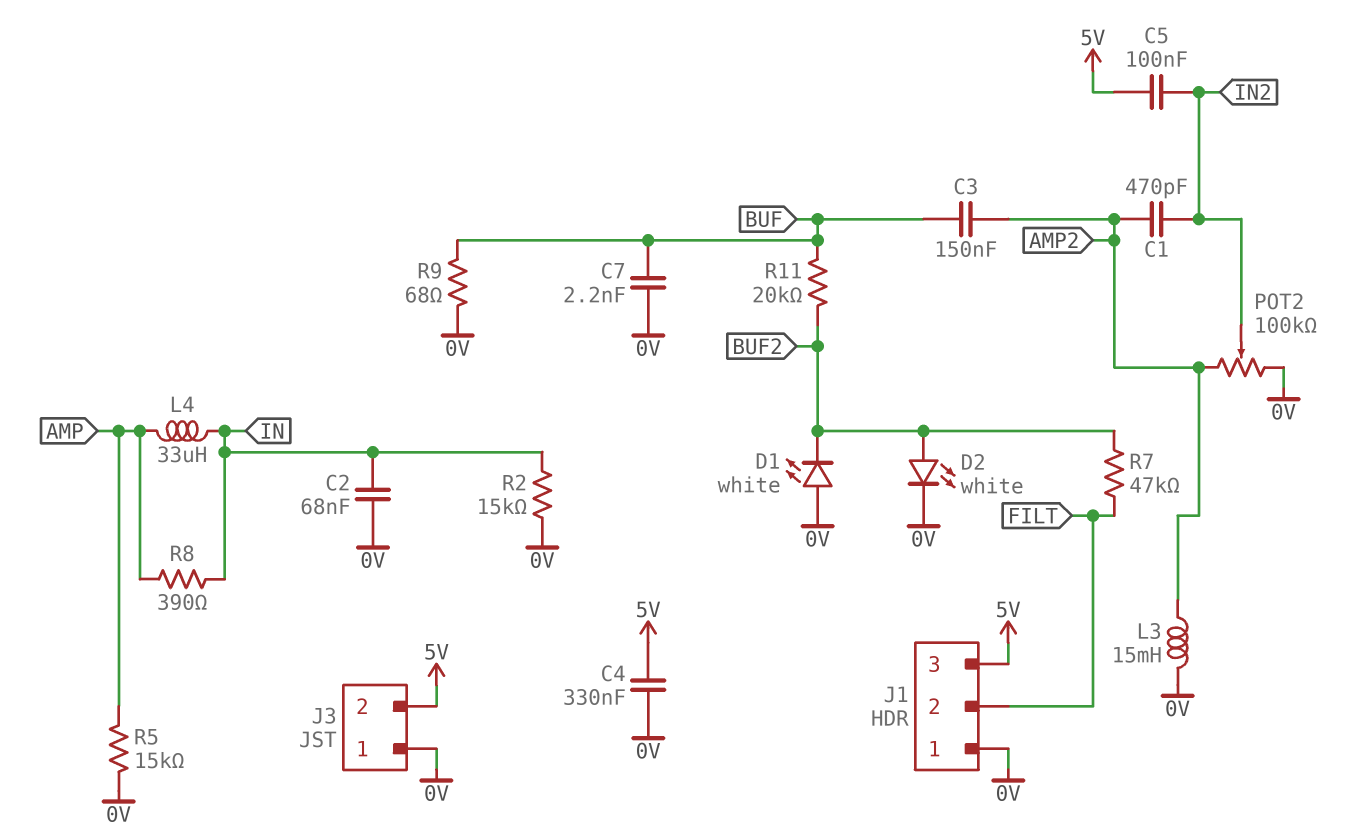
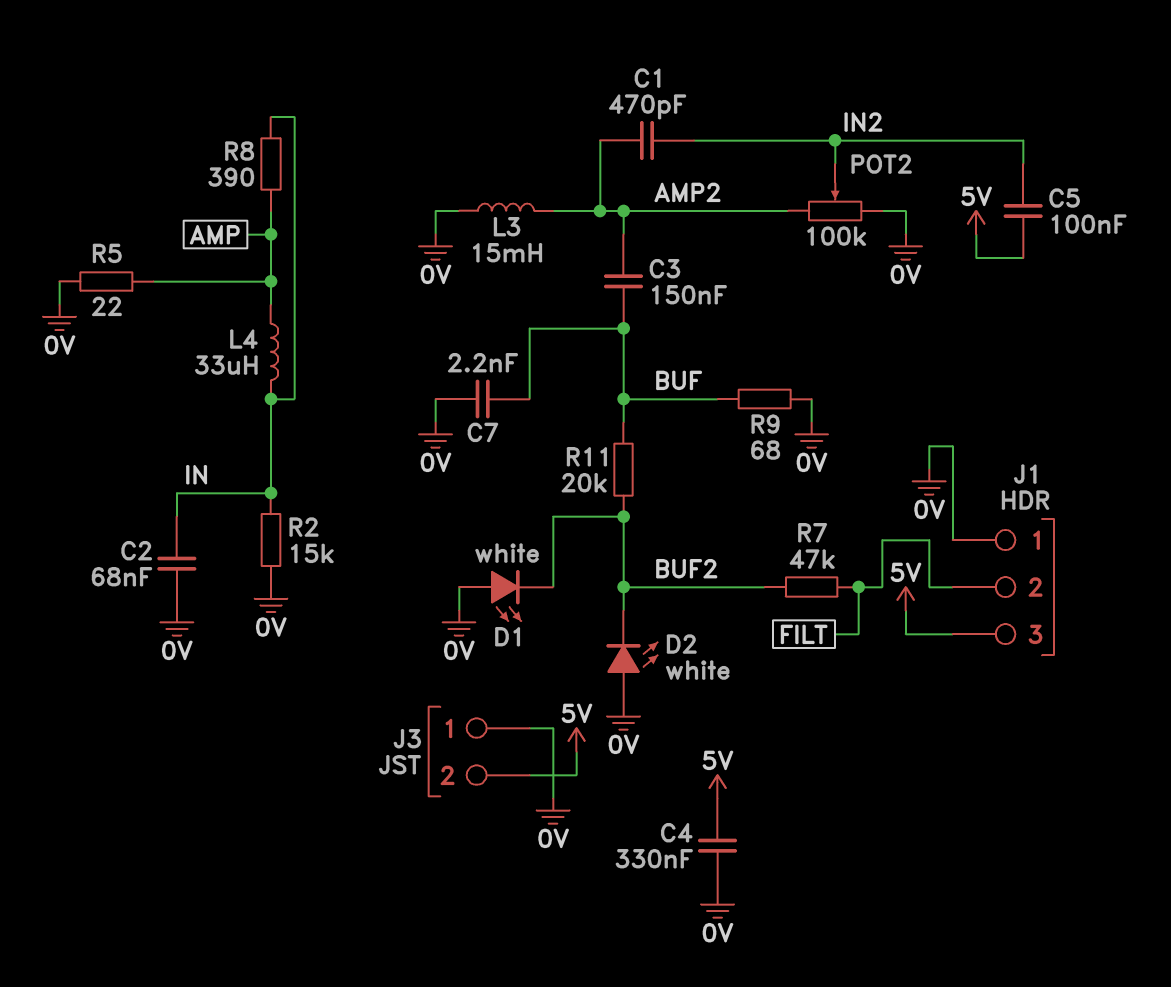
D2: LED white (A BUF2, K 0V) -> LED white (A 0V, K BUF2)
R5: 15k (0V, AMP) -> 22 (0V, AMP)

